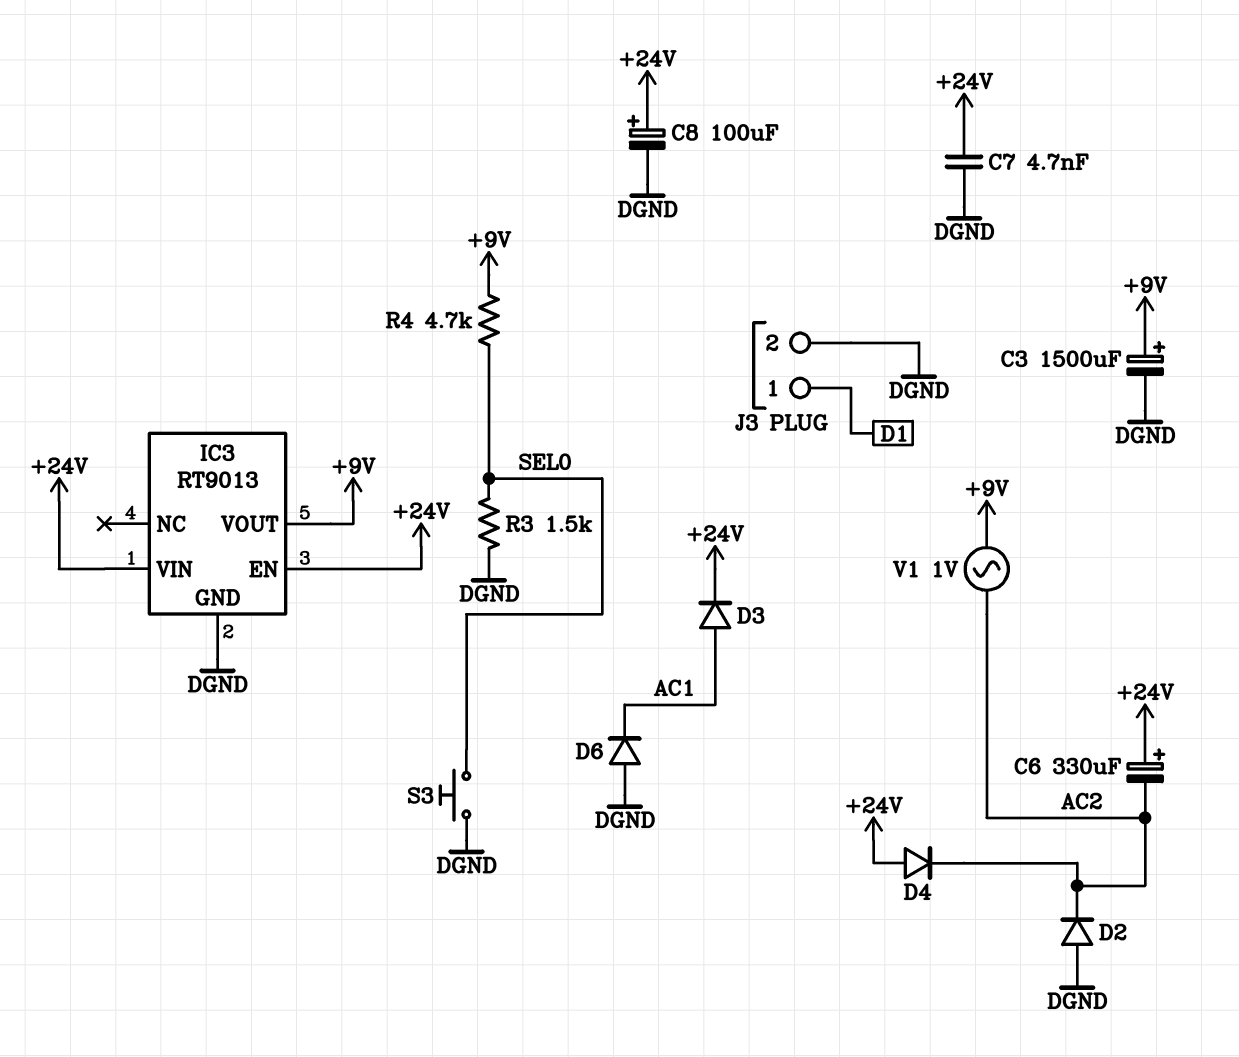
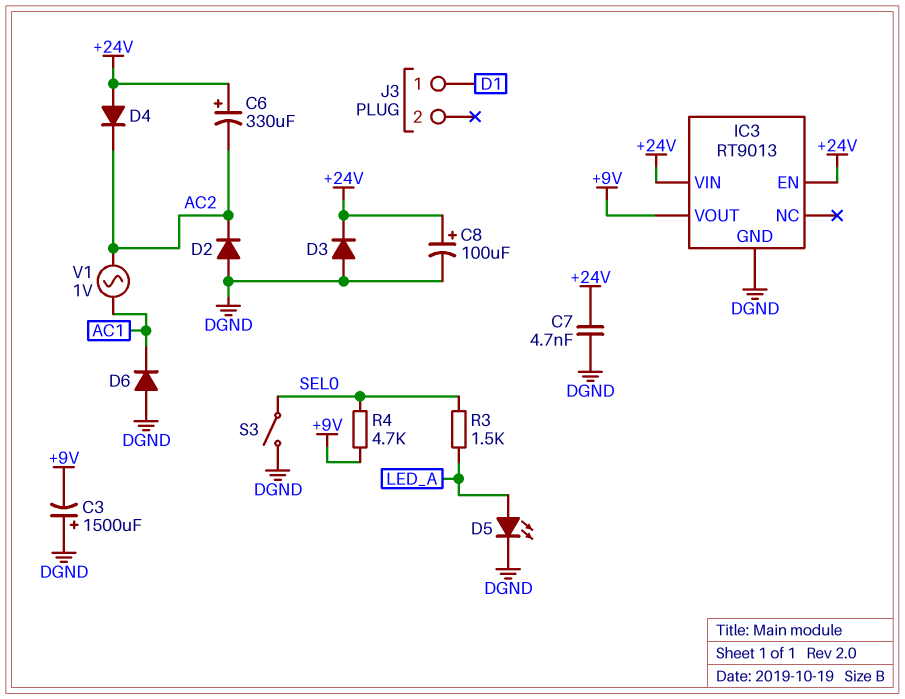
C3: 1500uF (plus +9V, minus DGND) -> 1500uF (plus DGND, minus +9V)
D3: diode (A AC1, K +24V) -> diode (A DGND, K +24V)
D5: none -> LED (A LED_A, K DGND)
J3 pin 2: DGND -> none
R3: 1.5k (DGND, SEL0) -> 1.5k (LED_A, SEL0)
S3: button (DGND, SEL0) -> switch (DGND, SEL0)
V1: AC 1V (+9V, AC2) -> AC 1V (AC1, AC2)

